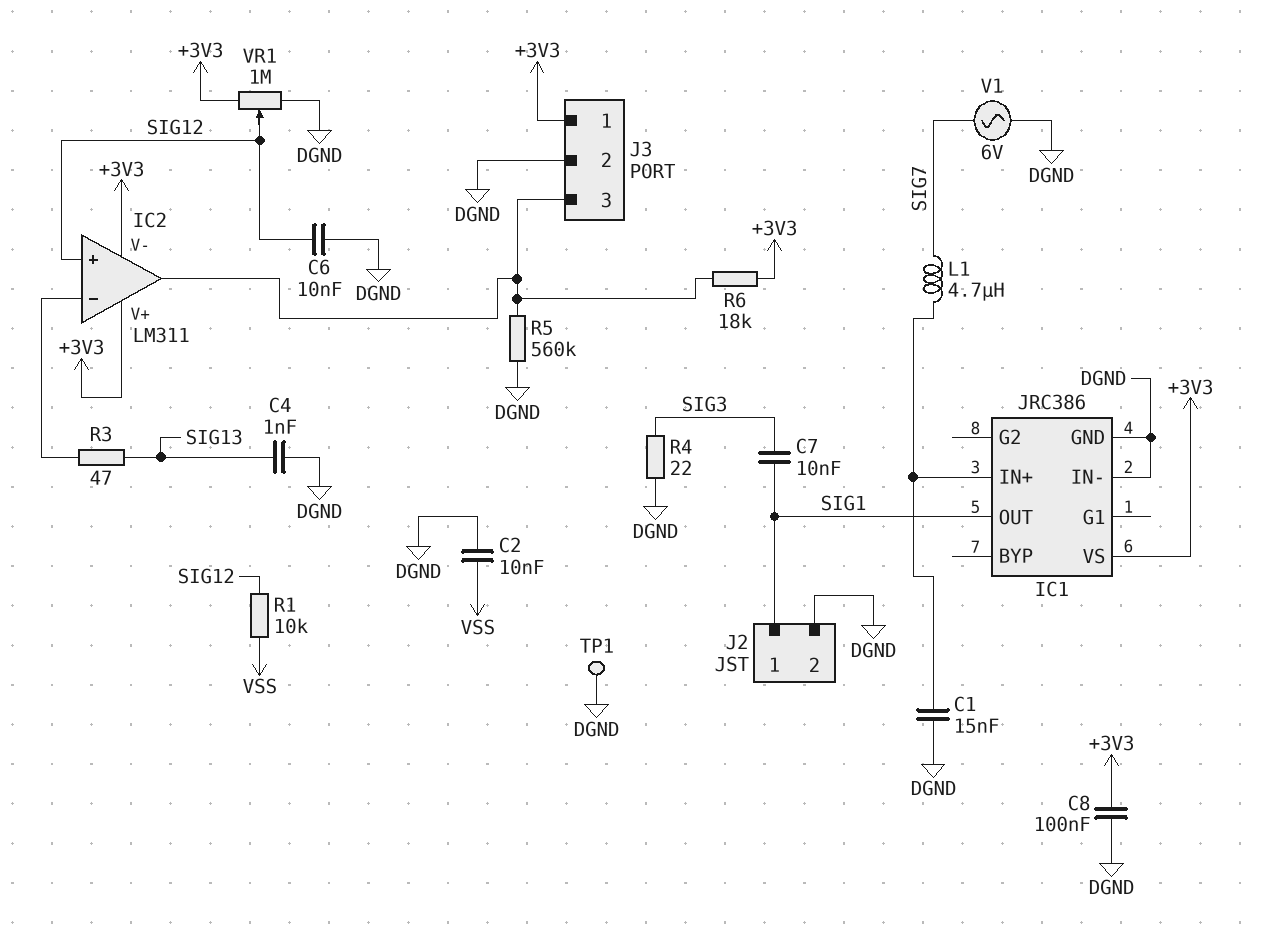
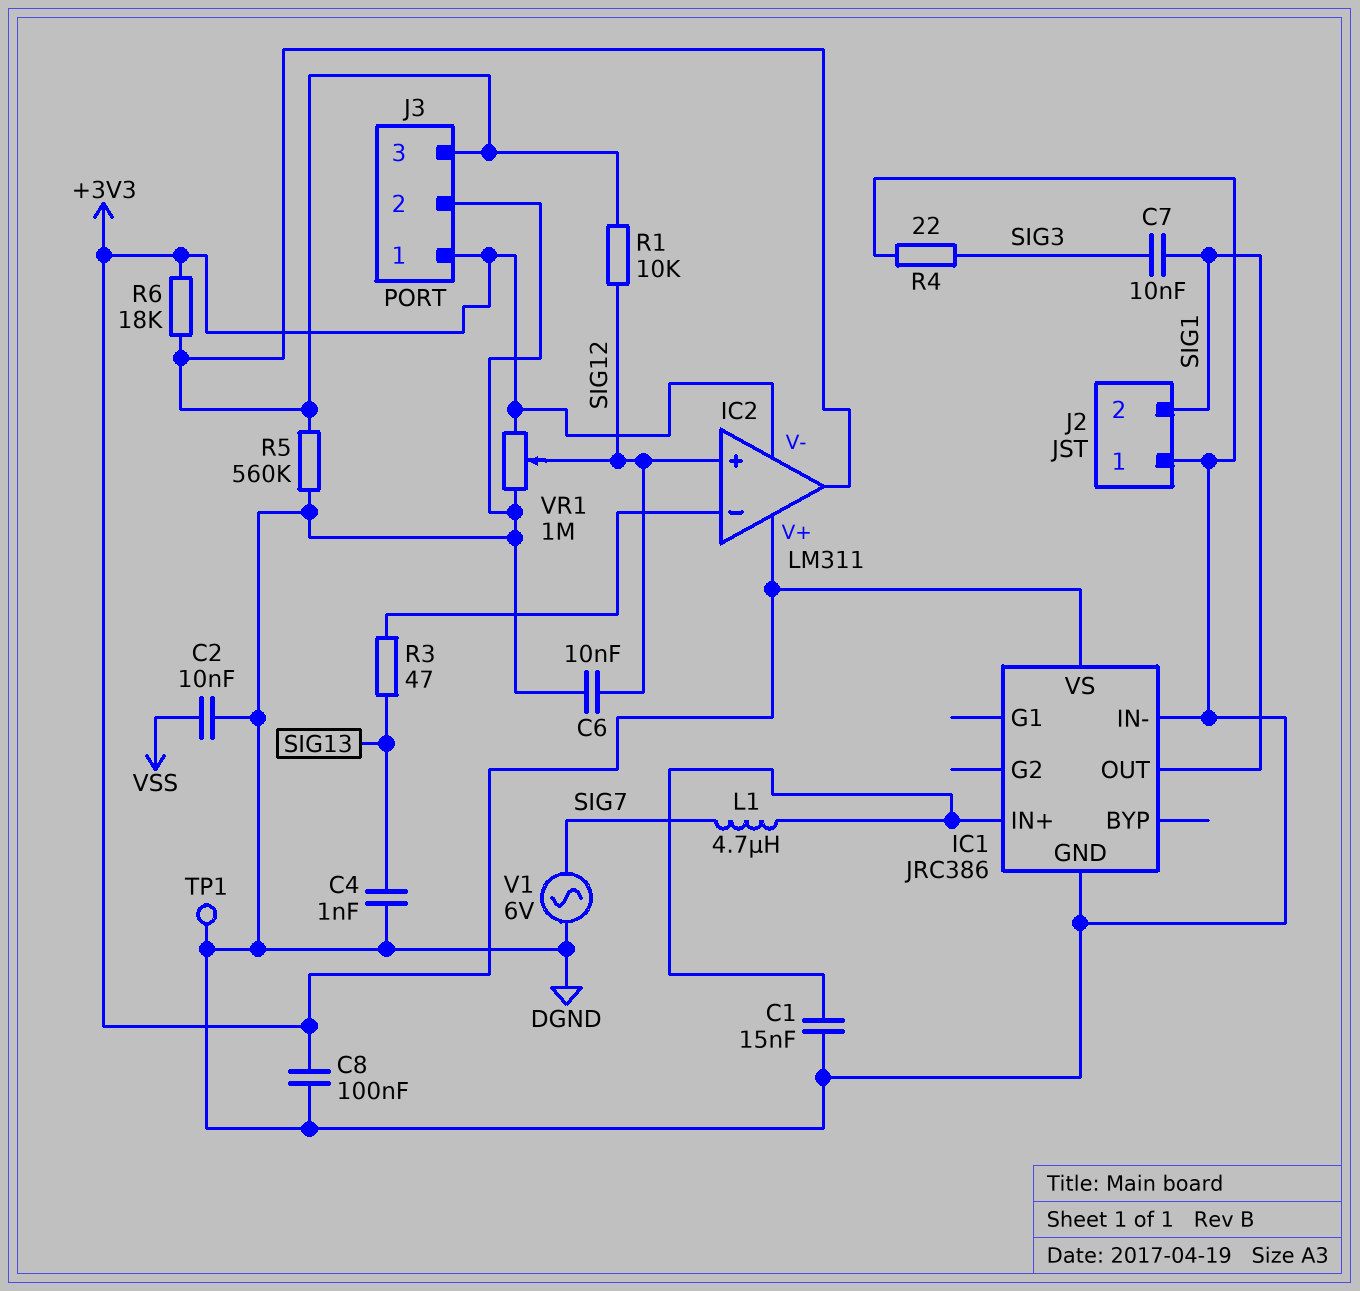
J2 pin 1: SIG1 -> DGND
J2 pin 2: DGND -> SIG1
R1: 10k (SIG12, VSS) -> 10k (IC2/out, SIG12)

